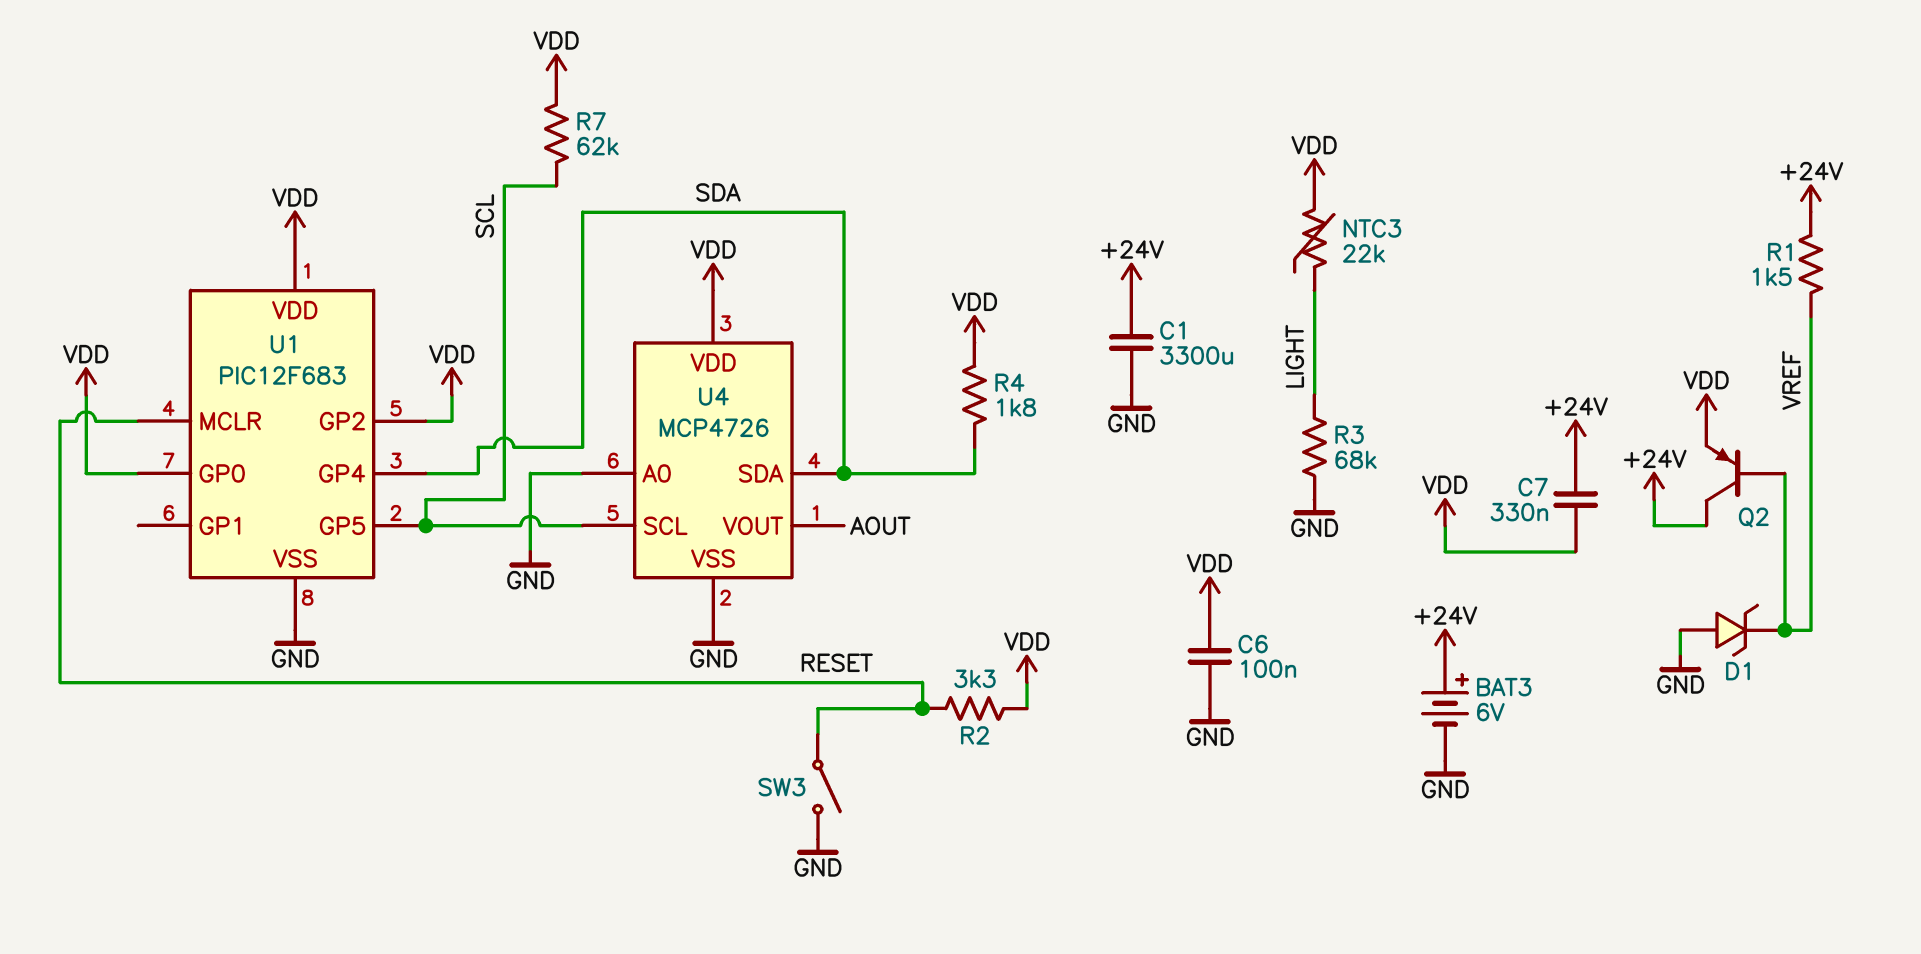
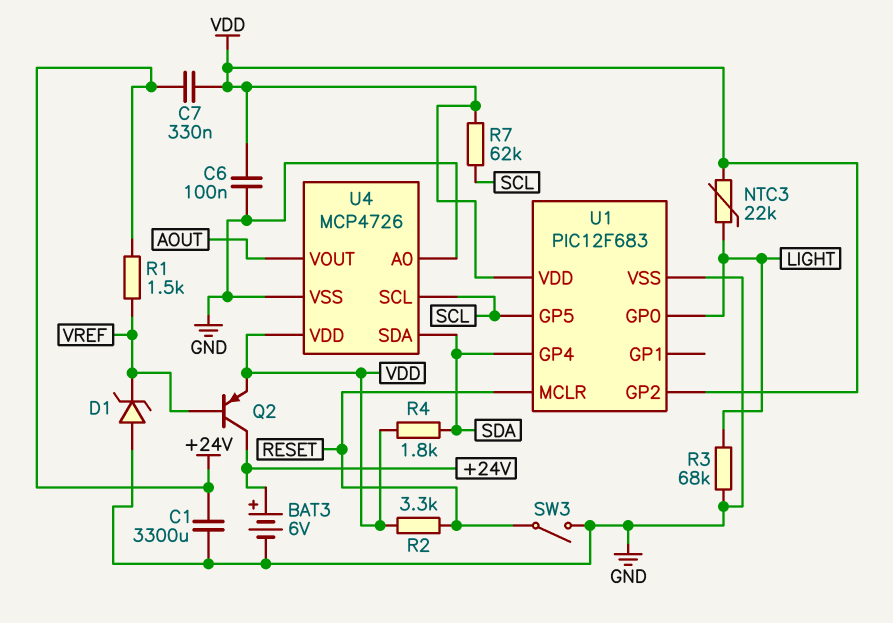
U1 pin GP0: VDD -> LIGHT

